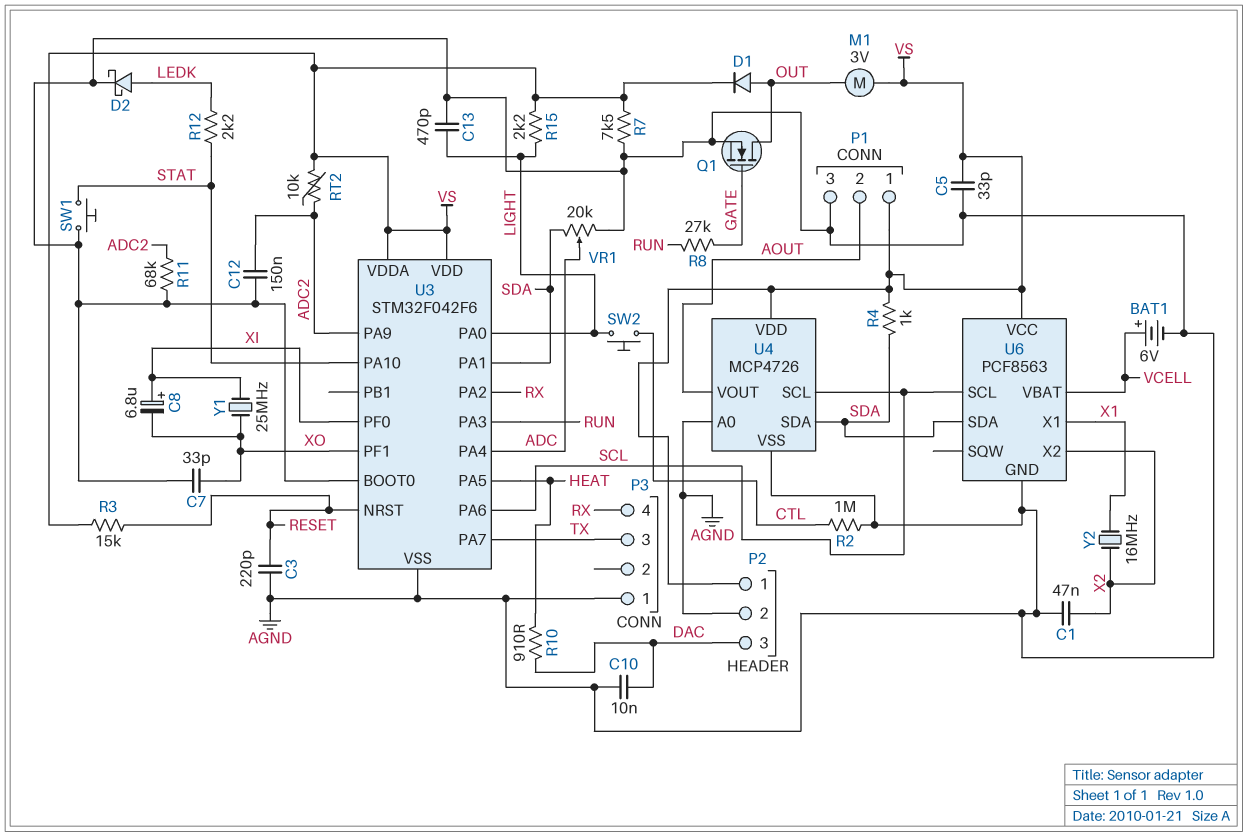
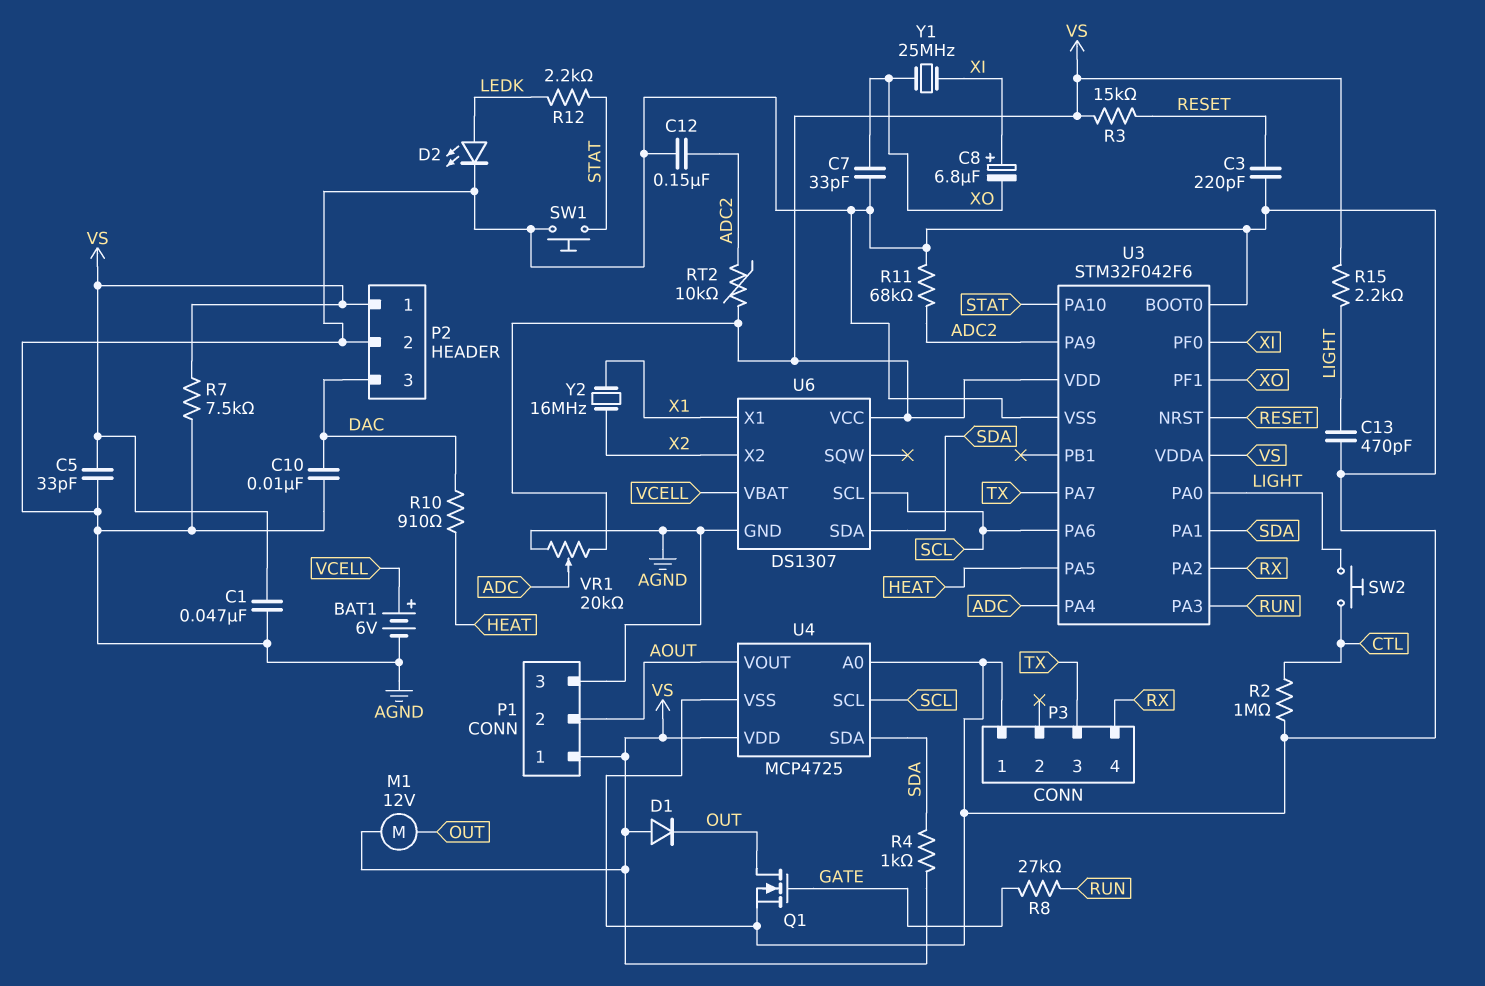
C1: 47nF (AGND, X2) -> 47nF (AGND, VS)
D1: diode (A OUT, K VS) -> diode (A VS, K OUT)
D2: schottky (A LEDK, K AGND) -> LED (A LEDK, K AGND)
M1: motor 3V (OUT, VS) -> motor 12V (OUT, VS)
U4: MCP4726 -> MCP4725
U6: PCF8563 -> DS1307
VR1: 20k (AGND, SDA, wiper ADC) -> 20k (AGND, VS, wiper ADC)

